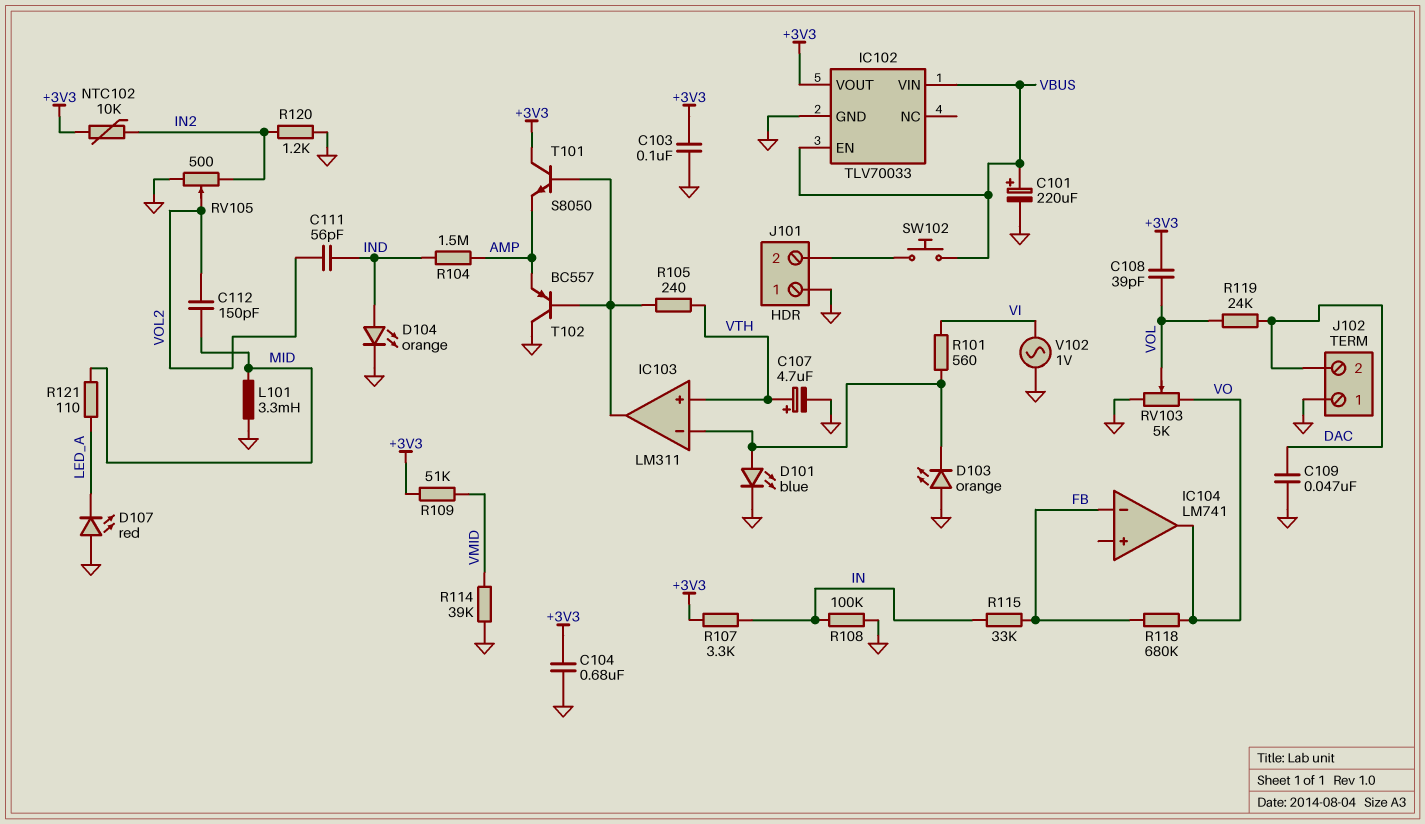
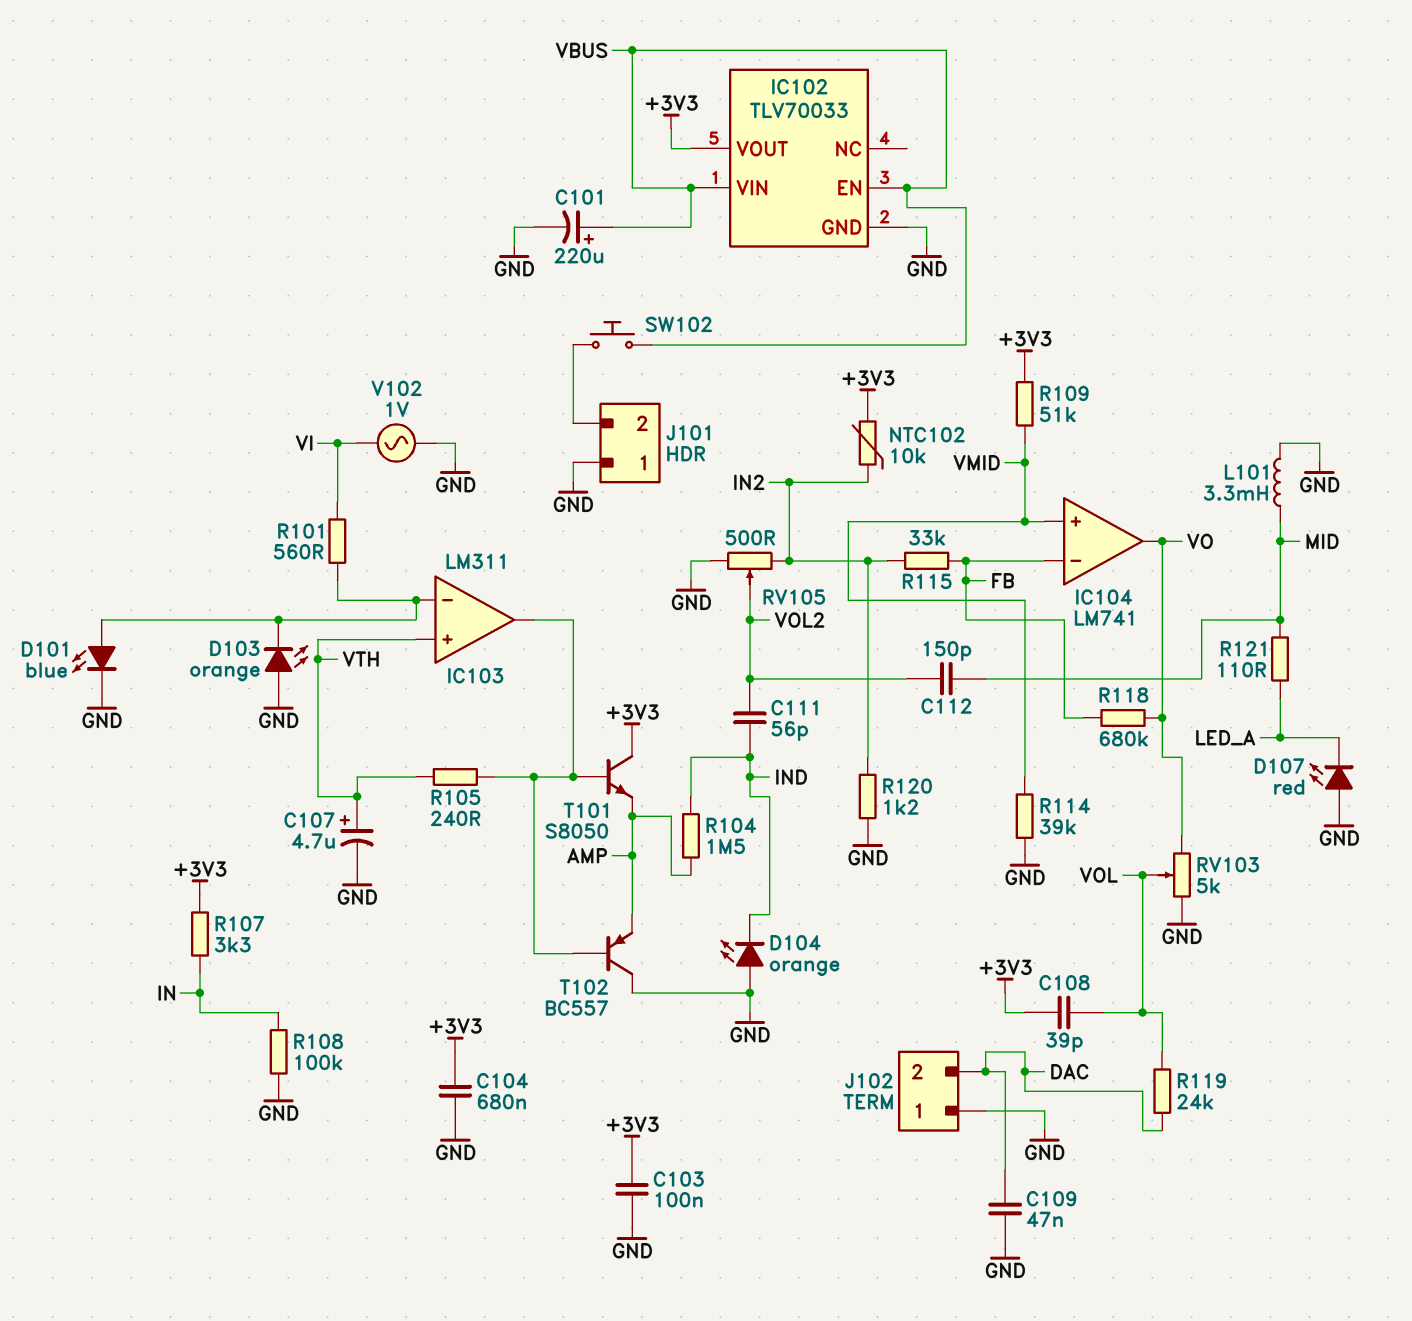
D104: LED orange (A IND, K GND) -> LED orange (A GND, K IND)
IC104 pin in+: none -> VMID
R115: 33k (FB, IN) -> 33k (FB, IN2)

